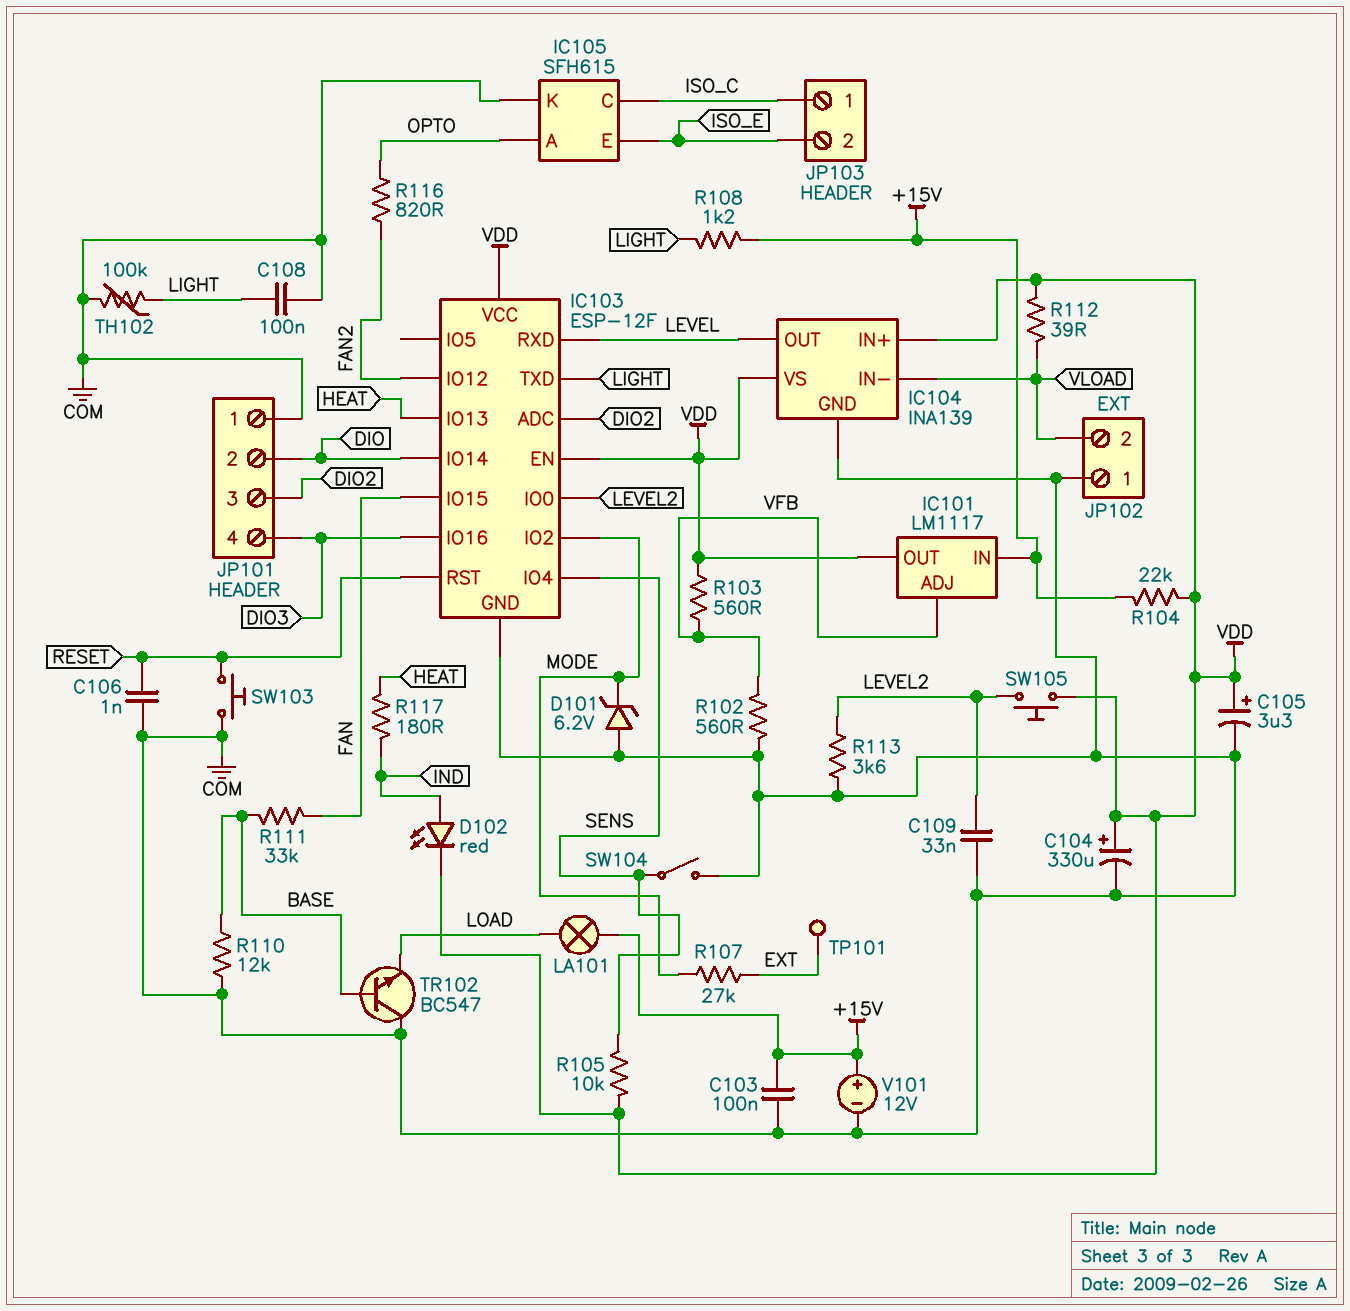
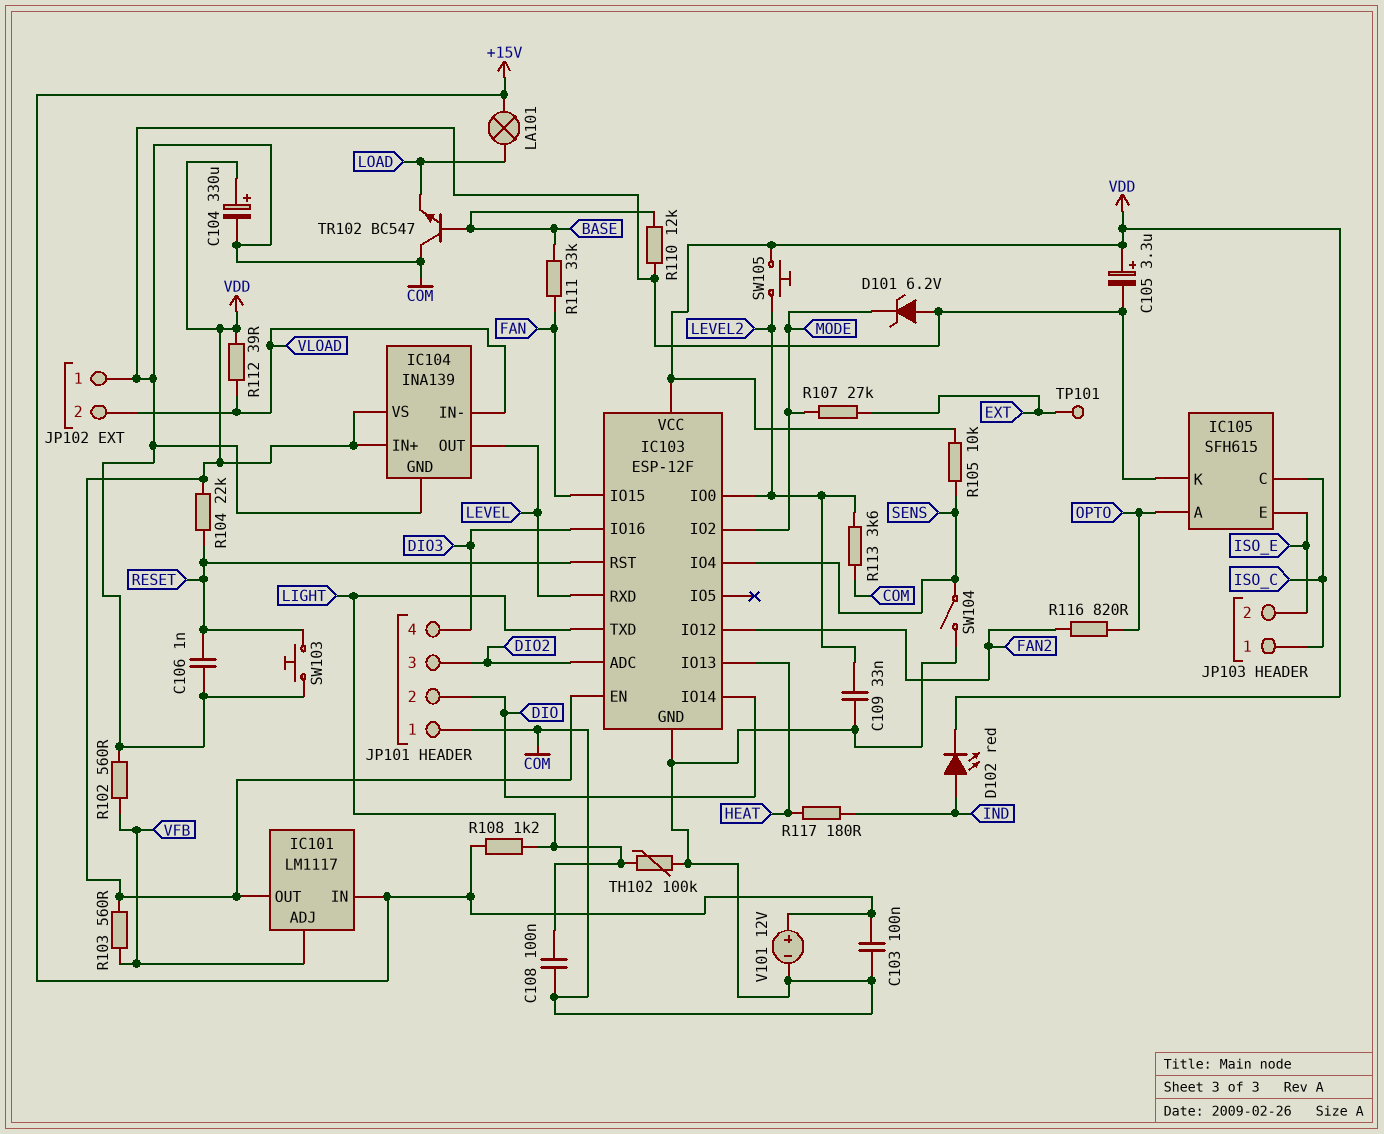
R104: 22k (+15V, VDD) -> 22k (RESET, VDD)

